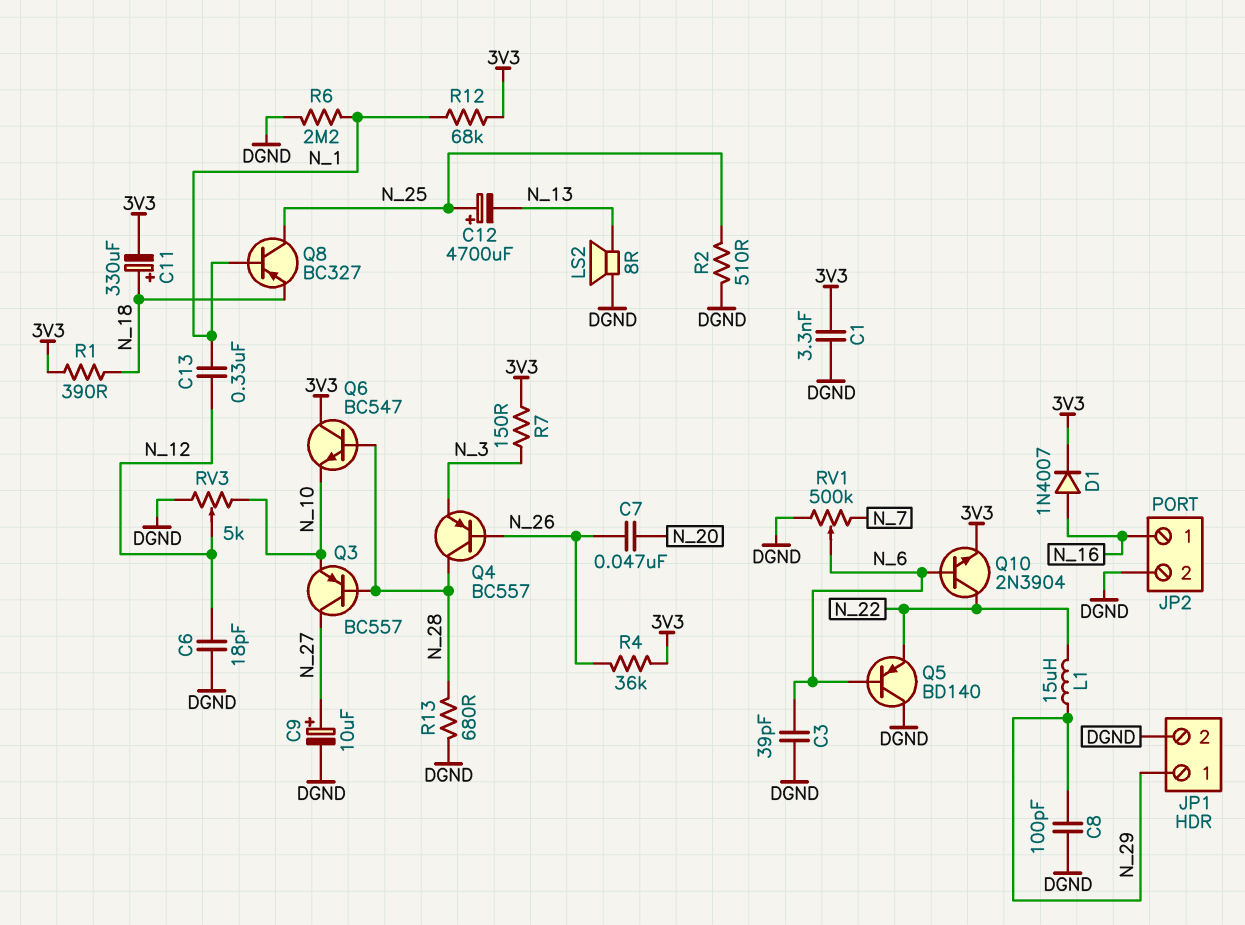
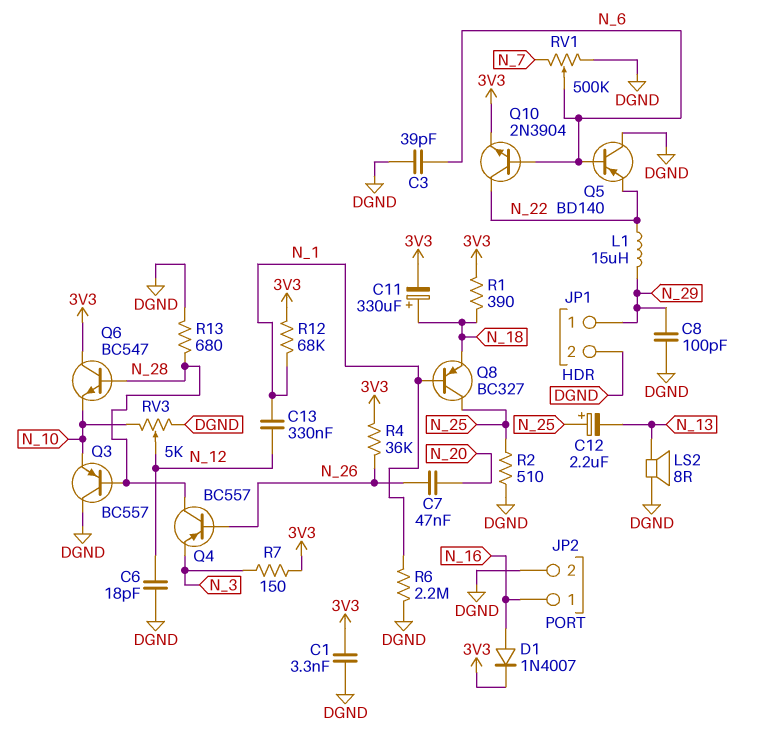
C9: 10uF (plus N_27, minus DGND) -> none
C12: 4700uF (plus N_25, minus N_13) -> 2.2uF (plus N_25, minus N_13)
Q3: PNP BC557 (B N_28, C N_27, E N_10) -> PNP BC557 (B N_28, C DGND, E N_10)

